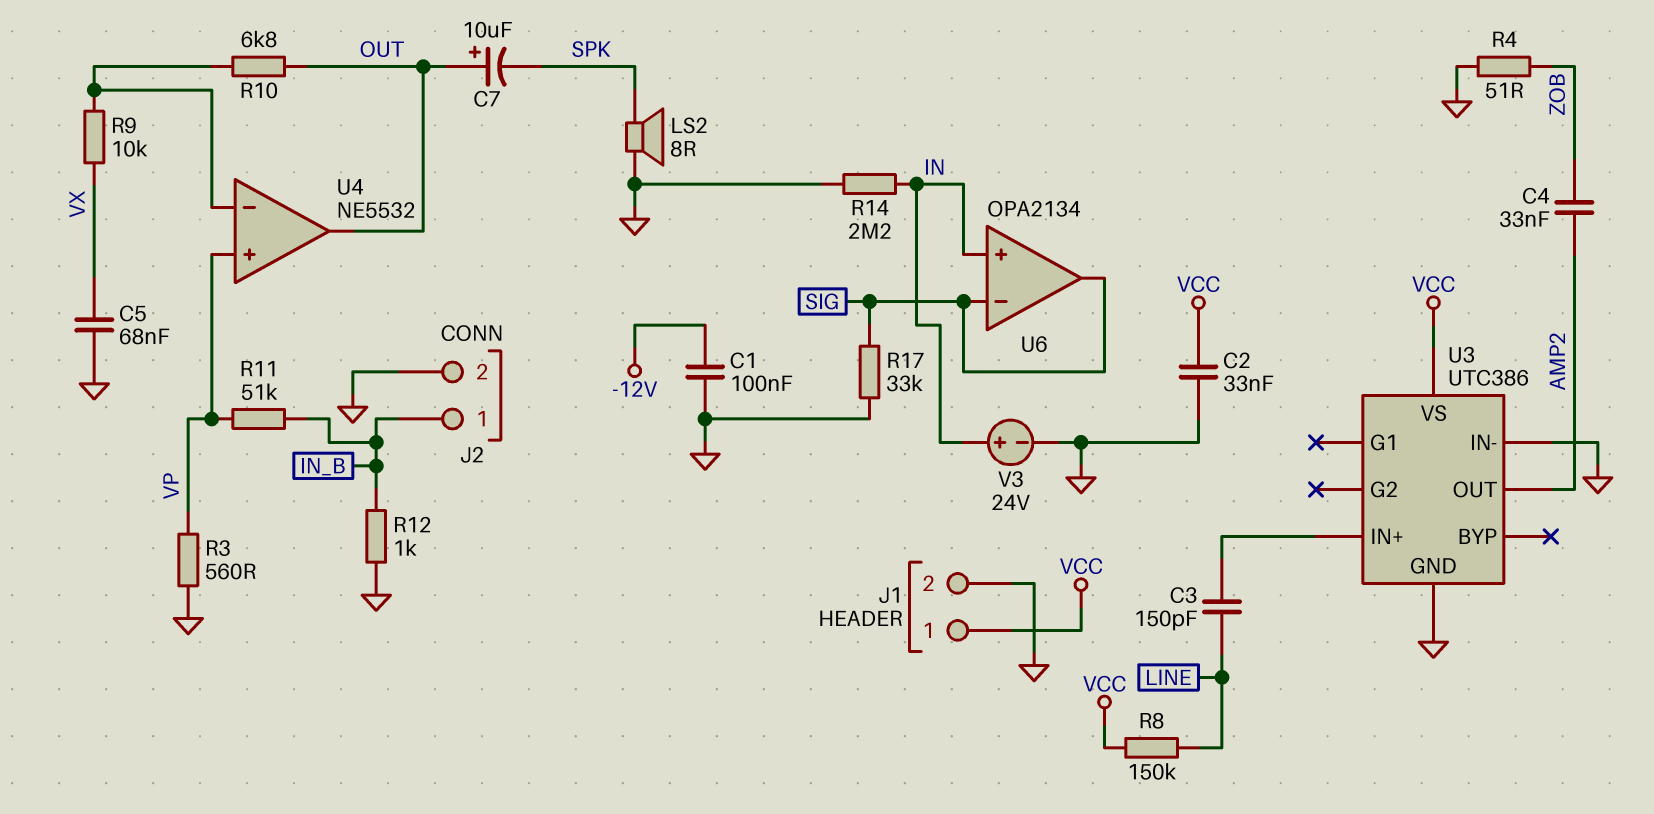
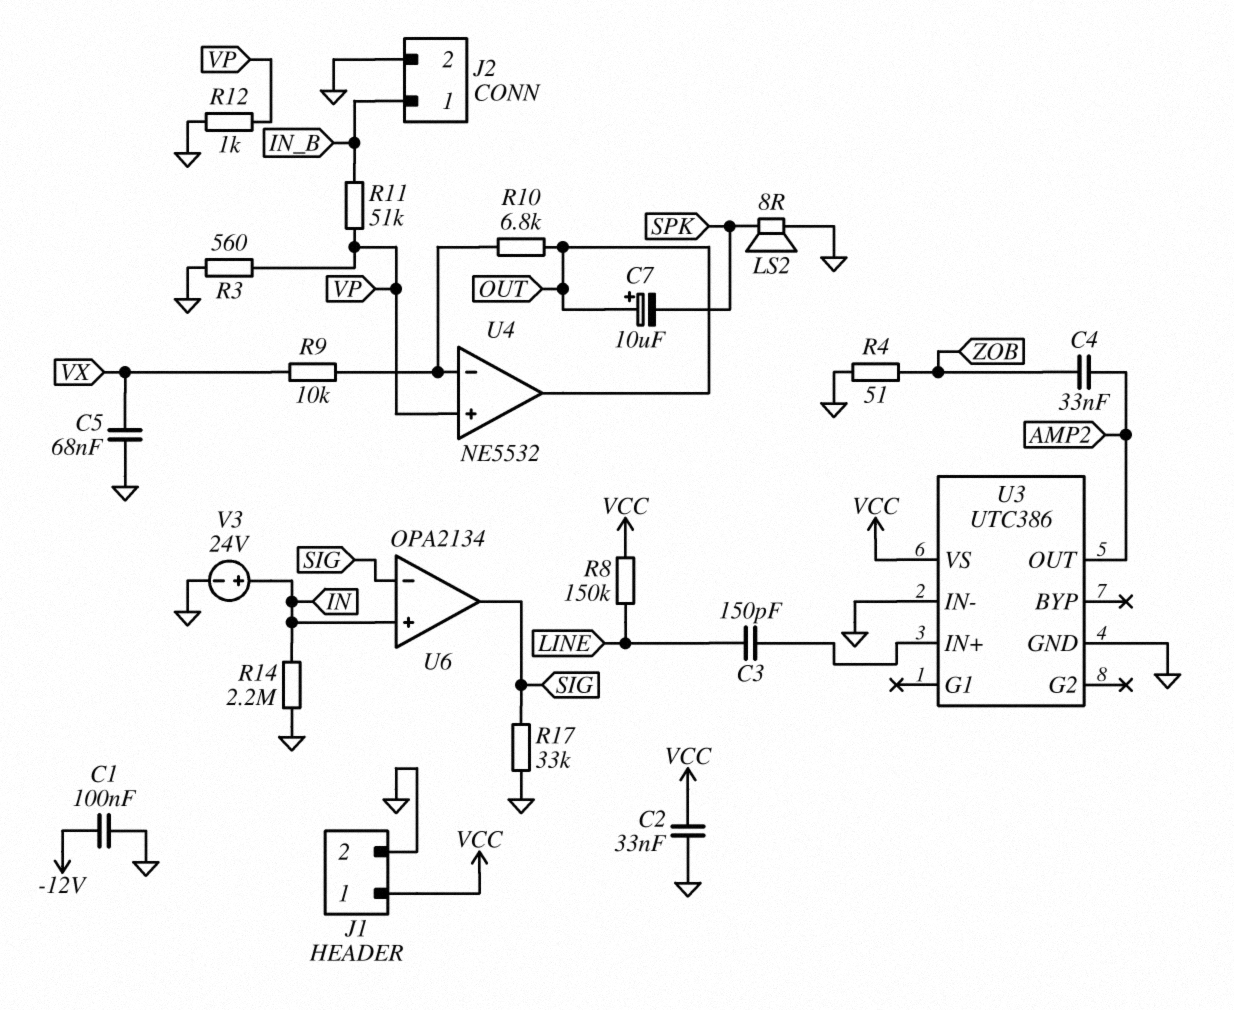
R12: 1k (GND, IN_B) -> 1k (GND, VP)

